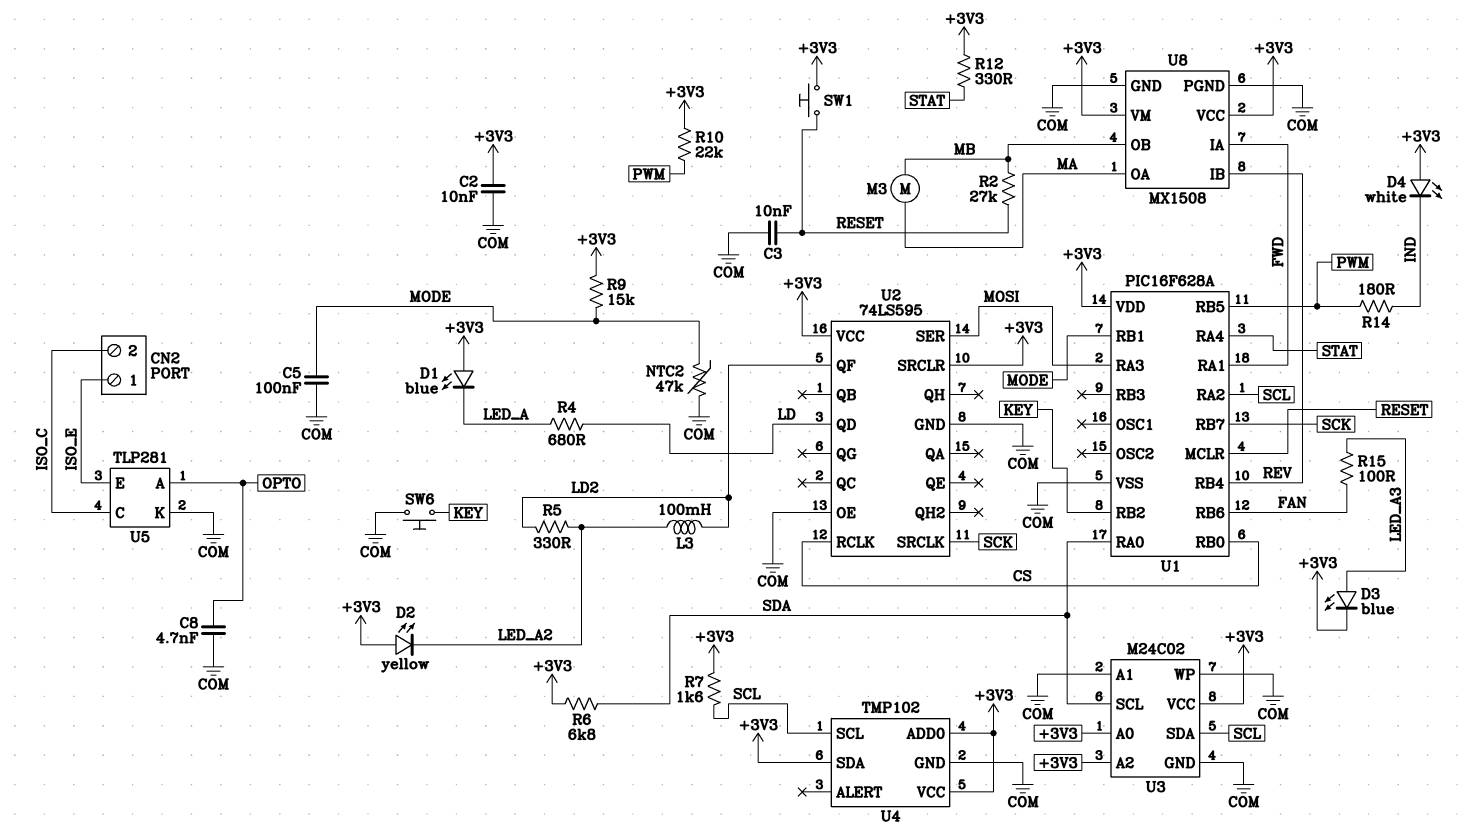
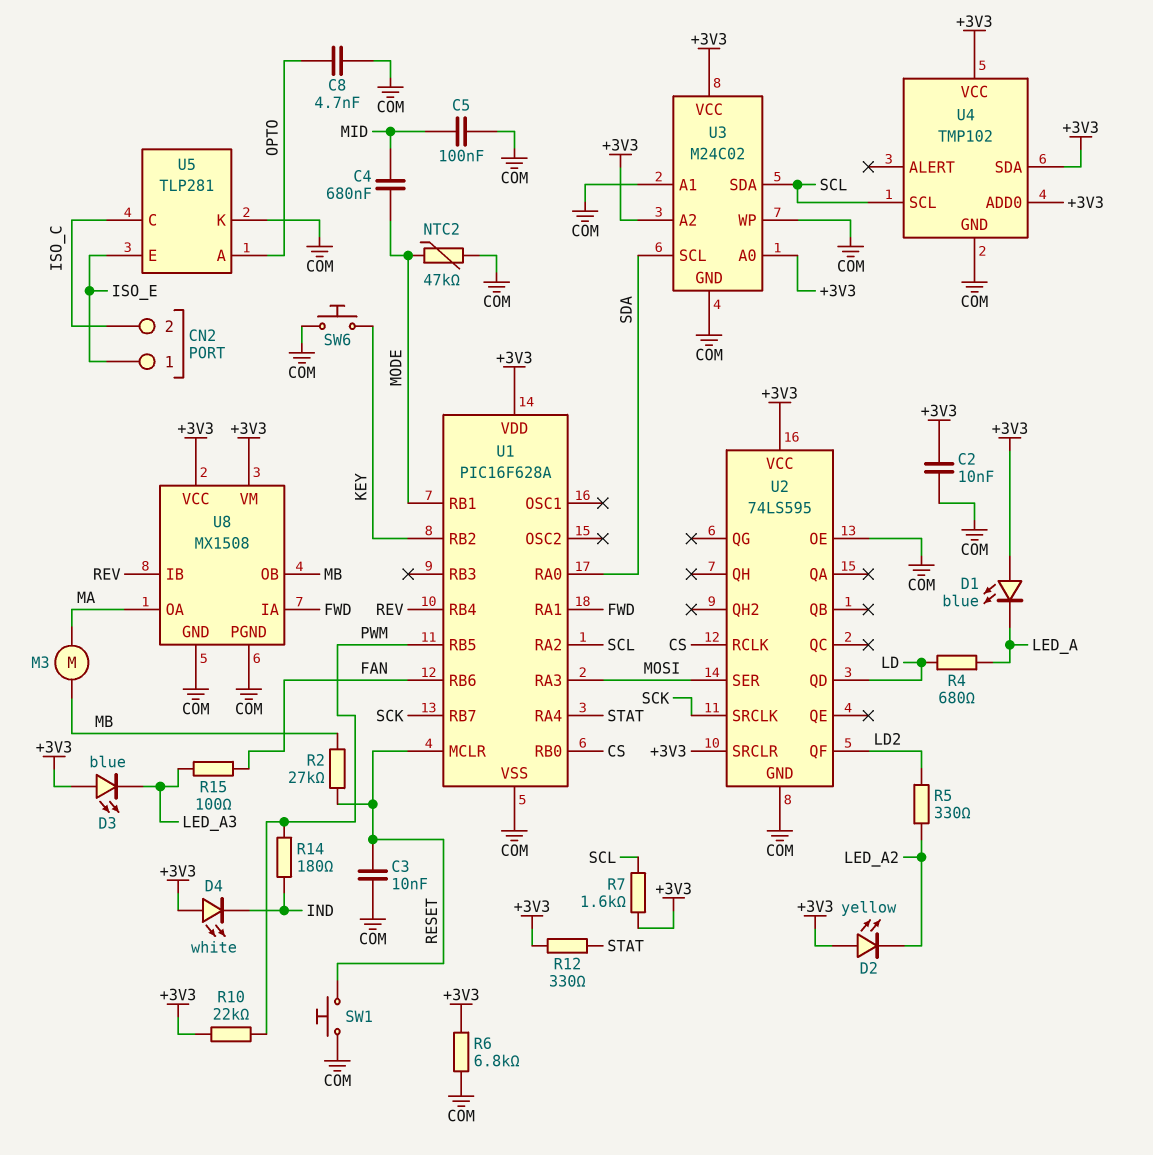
C4: none -> 680nF (MID, MODE)
C5: 100nF (COM, MODE) -> 100nF (COM, MID)
D3: LED blue (A LED_A3, K +3V3) -> LED blue (A +3V3, K LED_A3)
L3: 100mH (LD2, LED_A2) -> none
R6: 6.8k (+3V3, SDA) -> 6.8k (+3V3, COM)
R9: 15k (+3V3, MODE) -> none
SW1: button (+3V3, RESET) -> button (COM, RESET)

